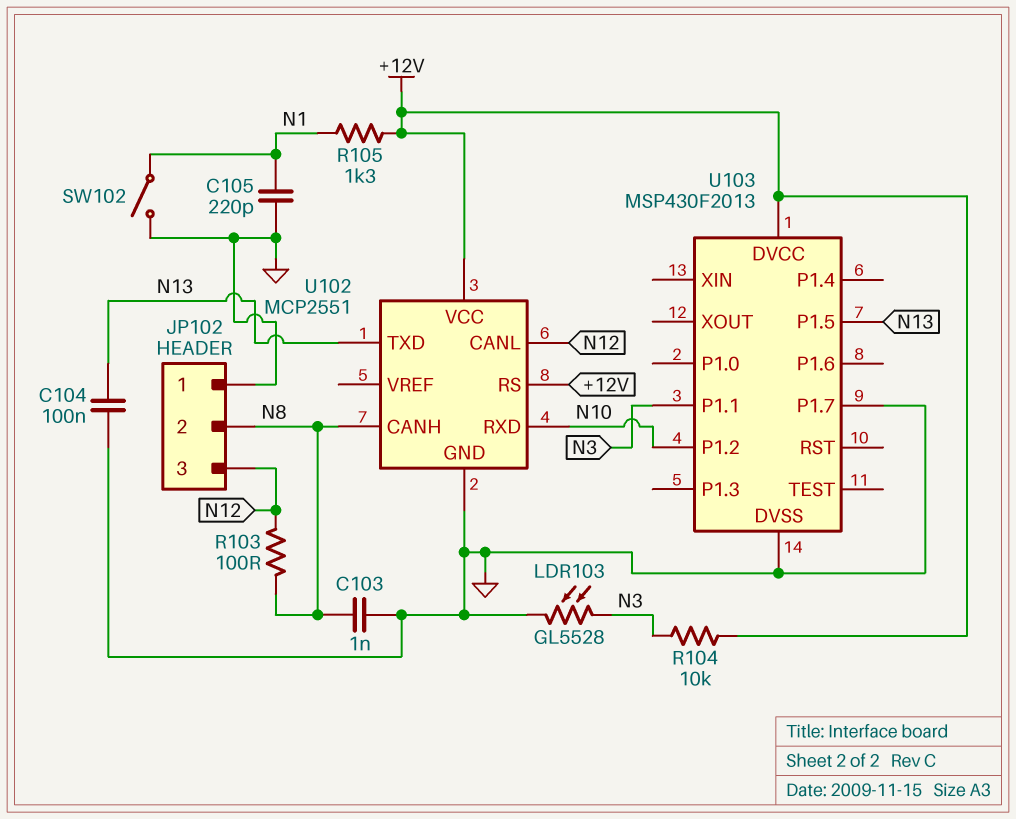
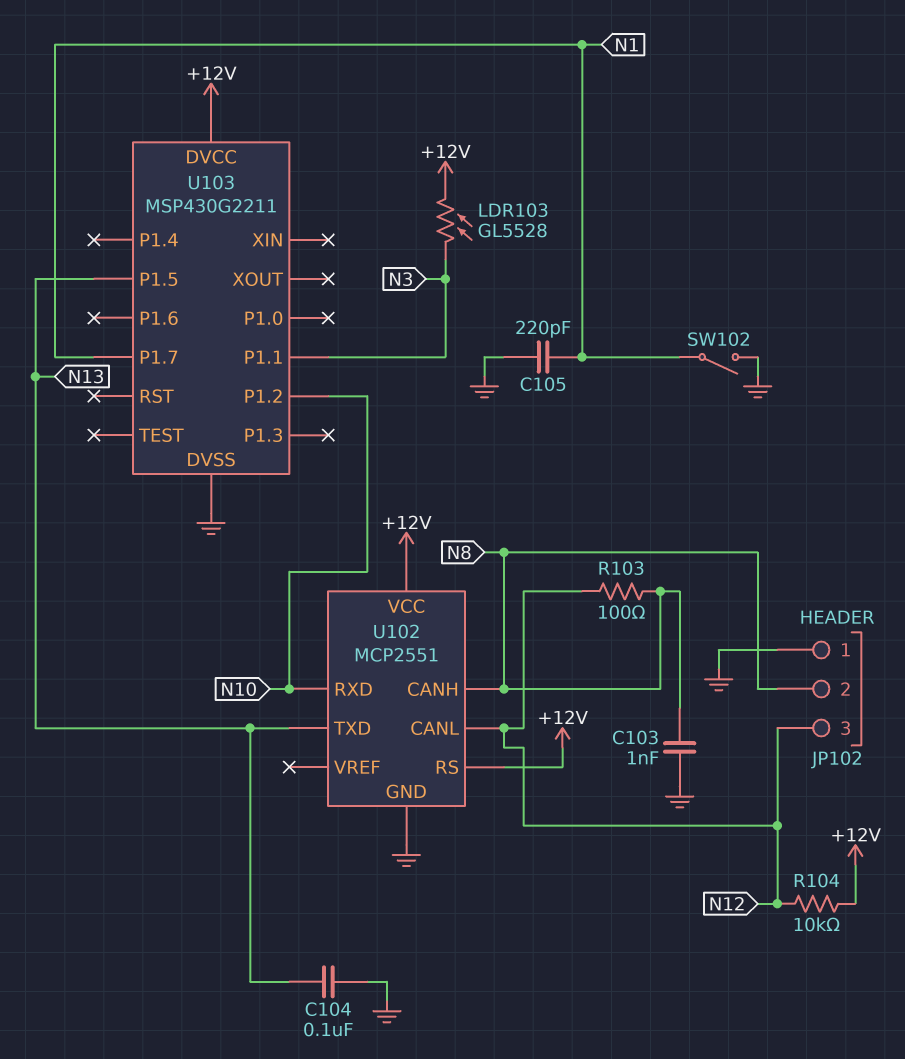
LDR103: GL5528 (GND, N3) -> GL5528 (+12V, N3)
R104: 10k (+12V, N3) -> 10k (+12V, N12)
R105: 1.3k (+12V, N1) -> none
U103: MSP430F2013 -> MSP430G2211
U103 pin P1.7: GND -> N1

